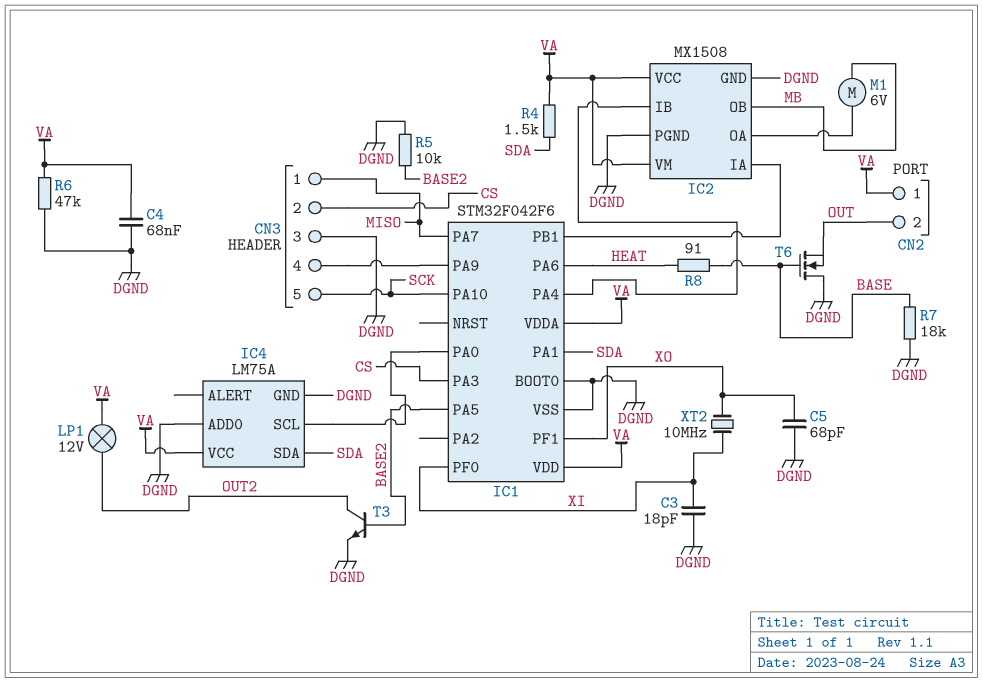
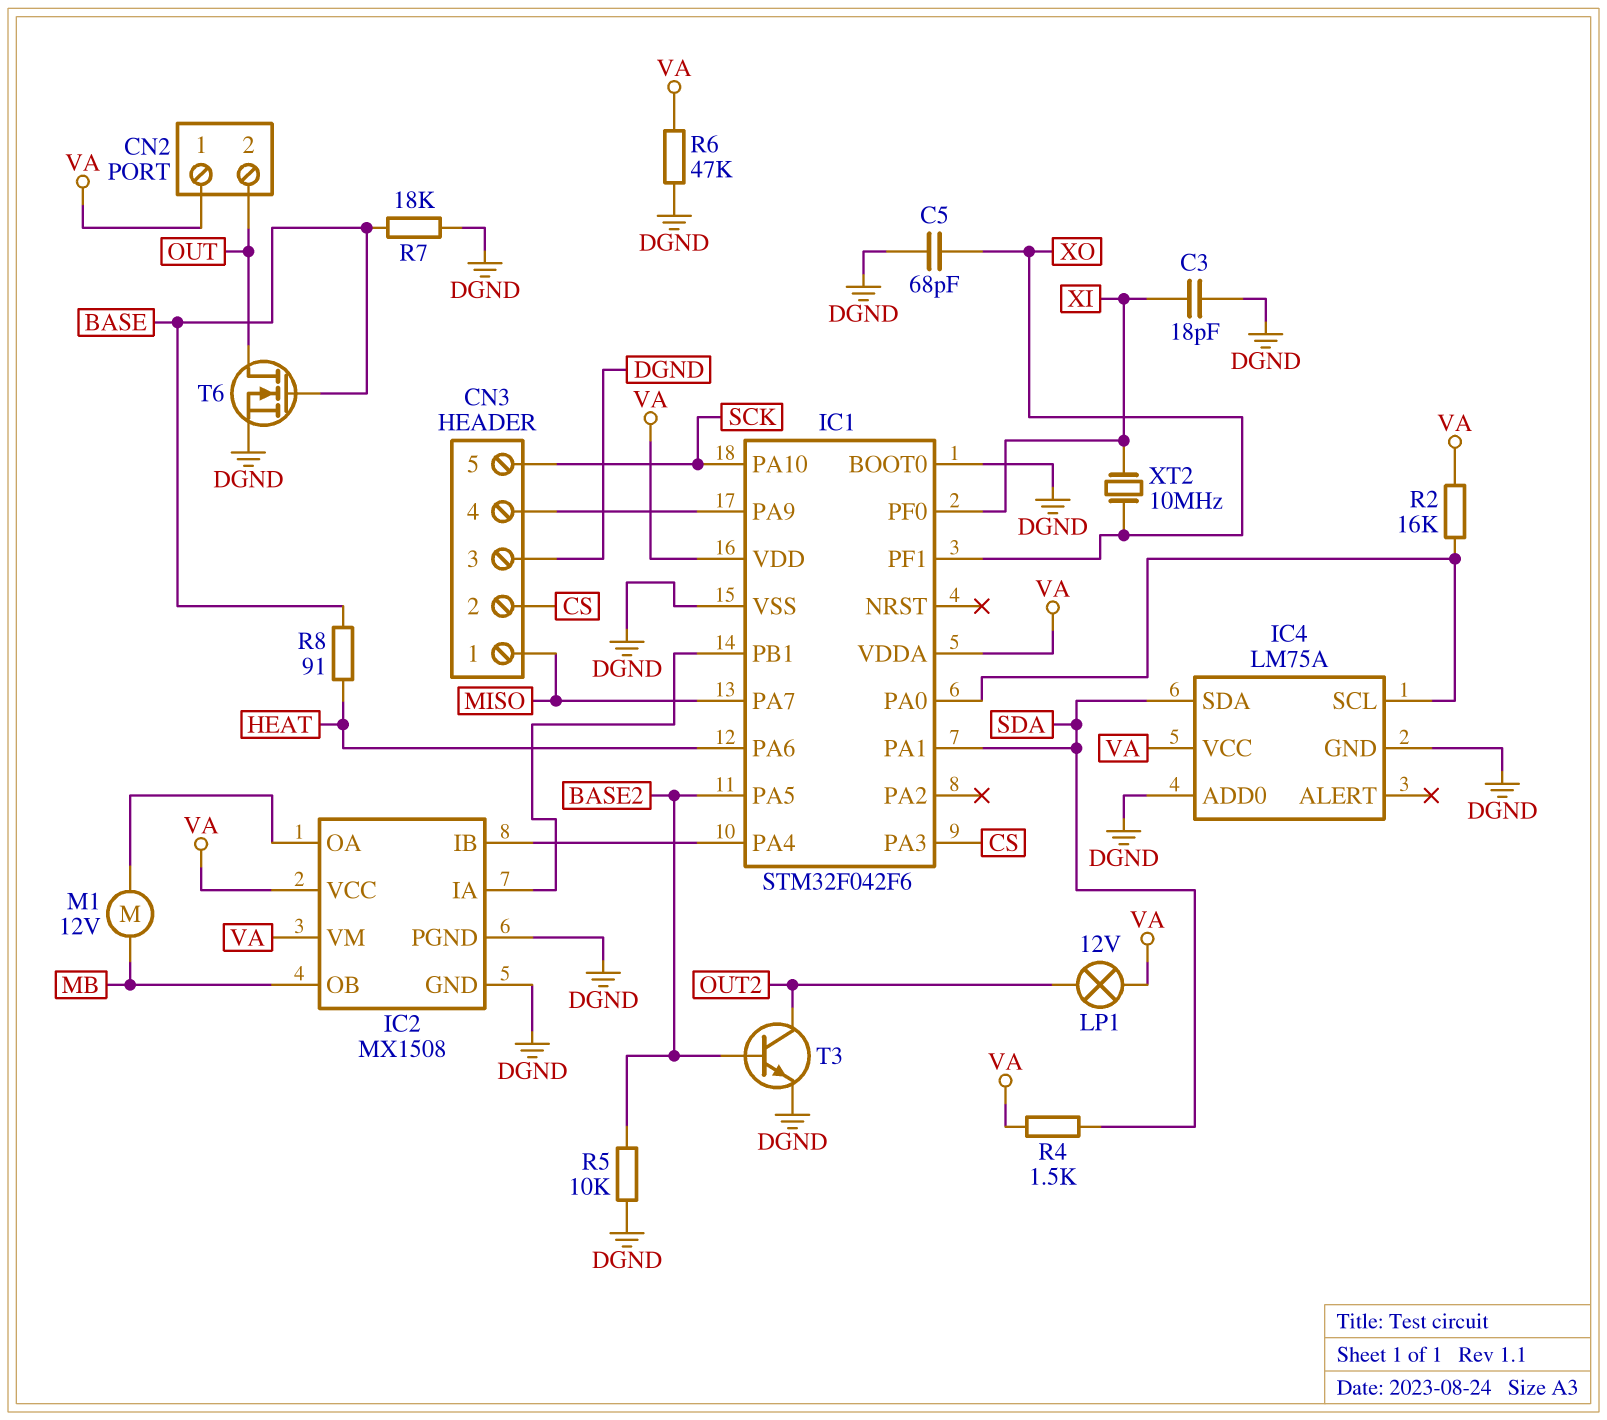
C4: 68nF (DGND, VA) -> none
M1: motor 6V (IC2/OA, MB) -> motor 12V (IC2/OA, MB)
R2: none -> 16k (IC1/PA0, VA)
T6: NMOS (G BASE, D DGND, S OUT) -> NMOS (G BASE, D OUT, S DGND)

